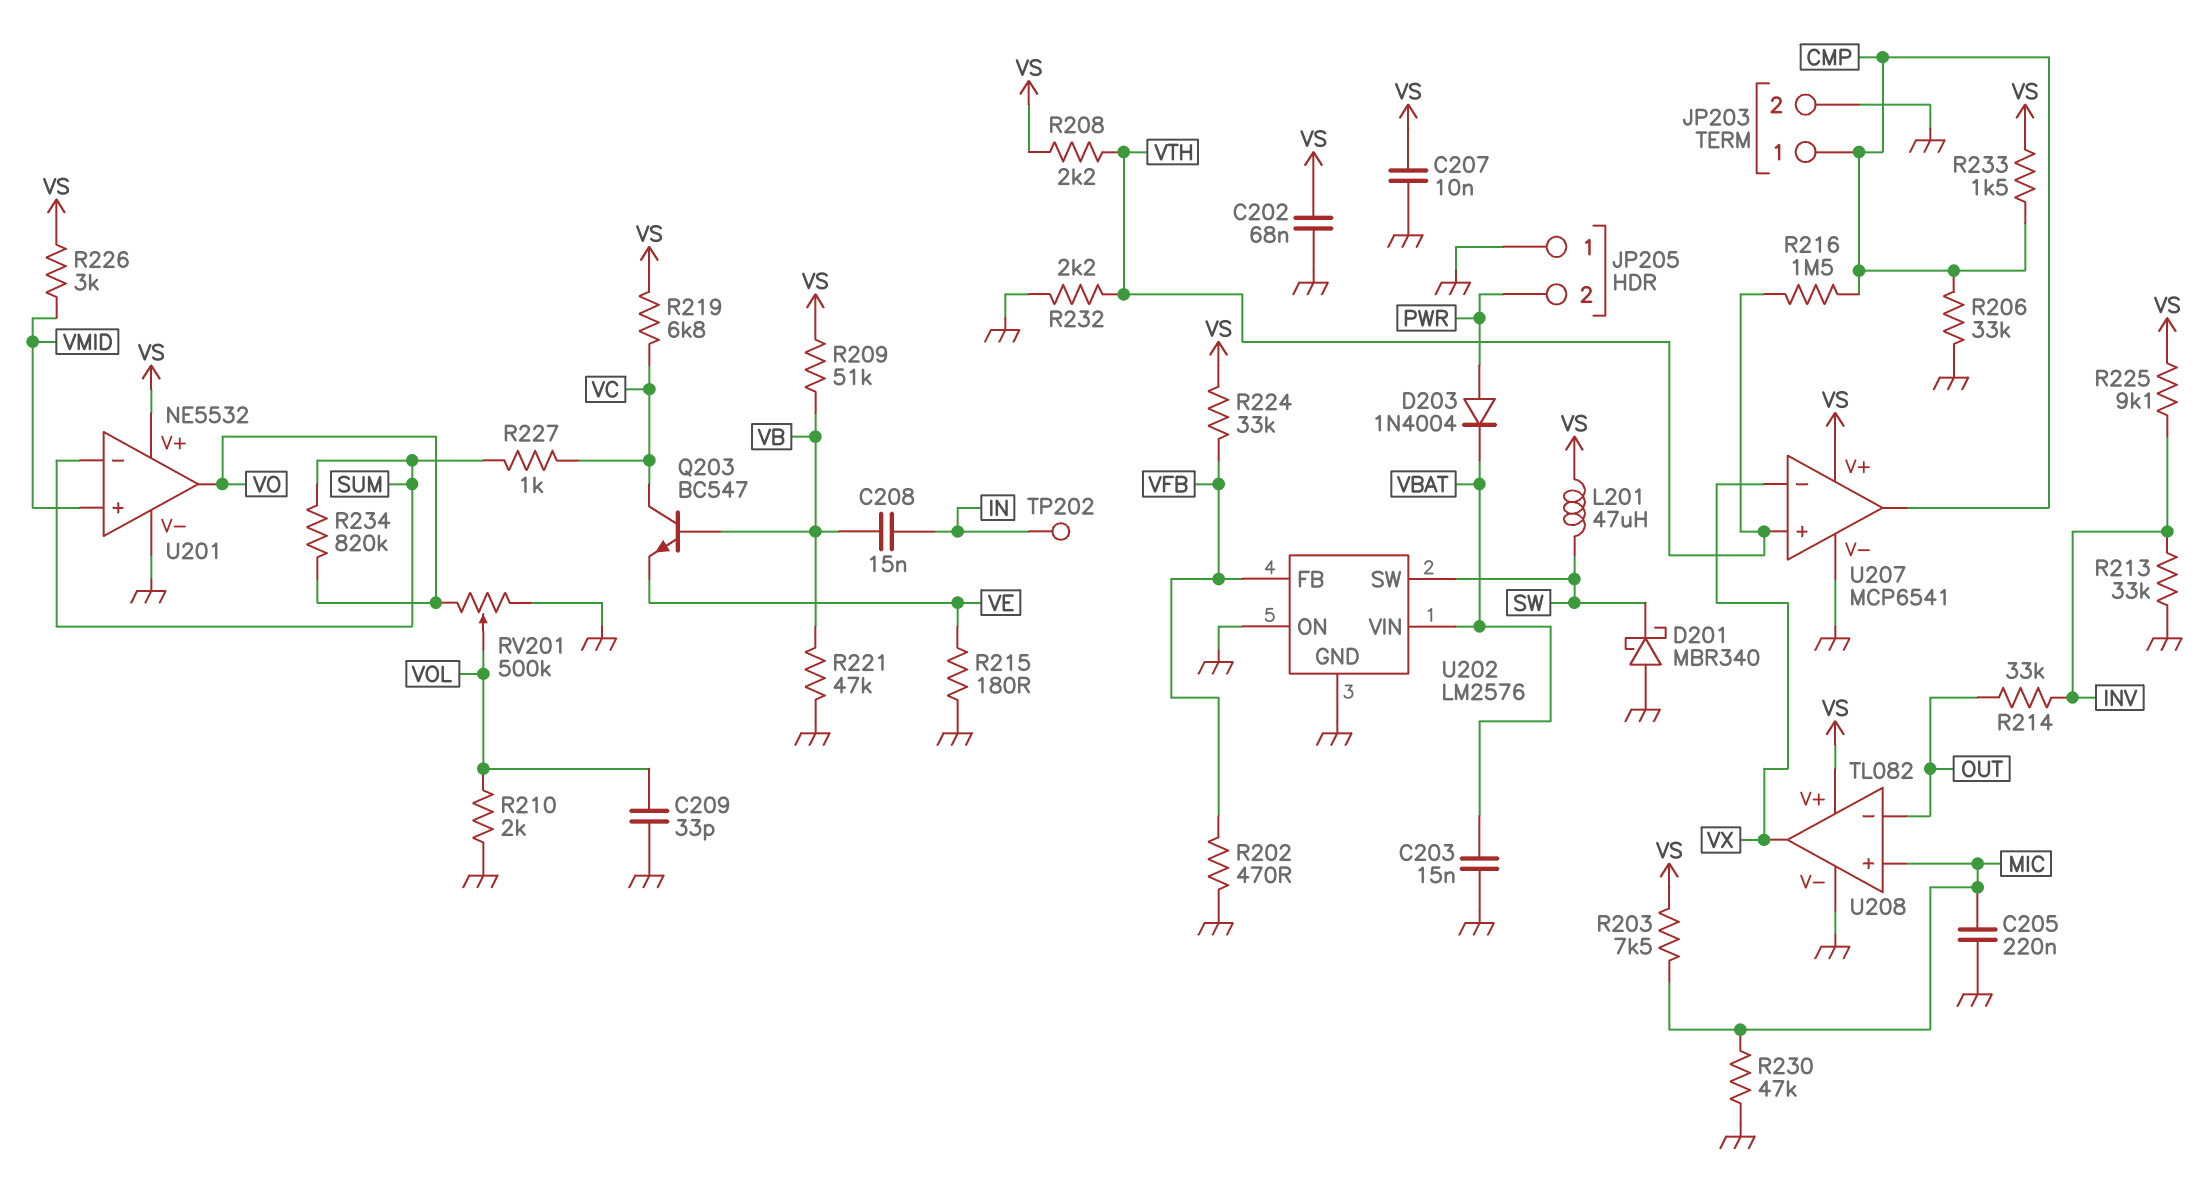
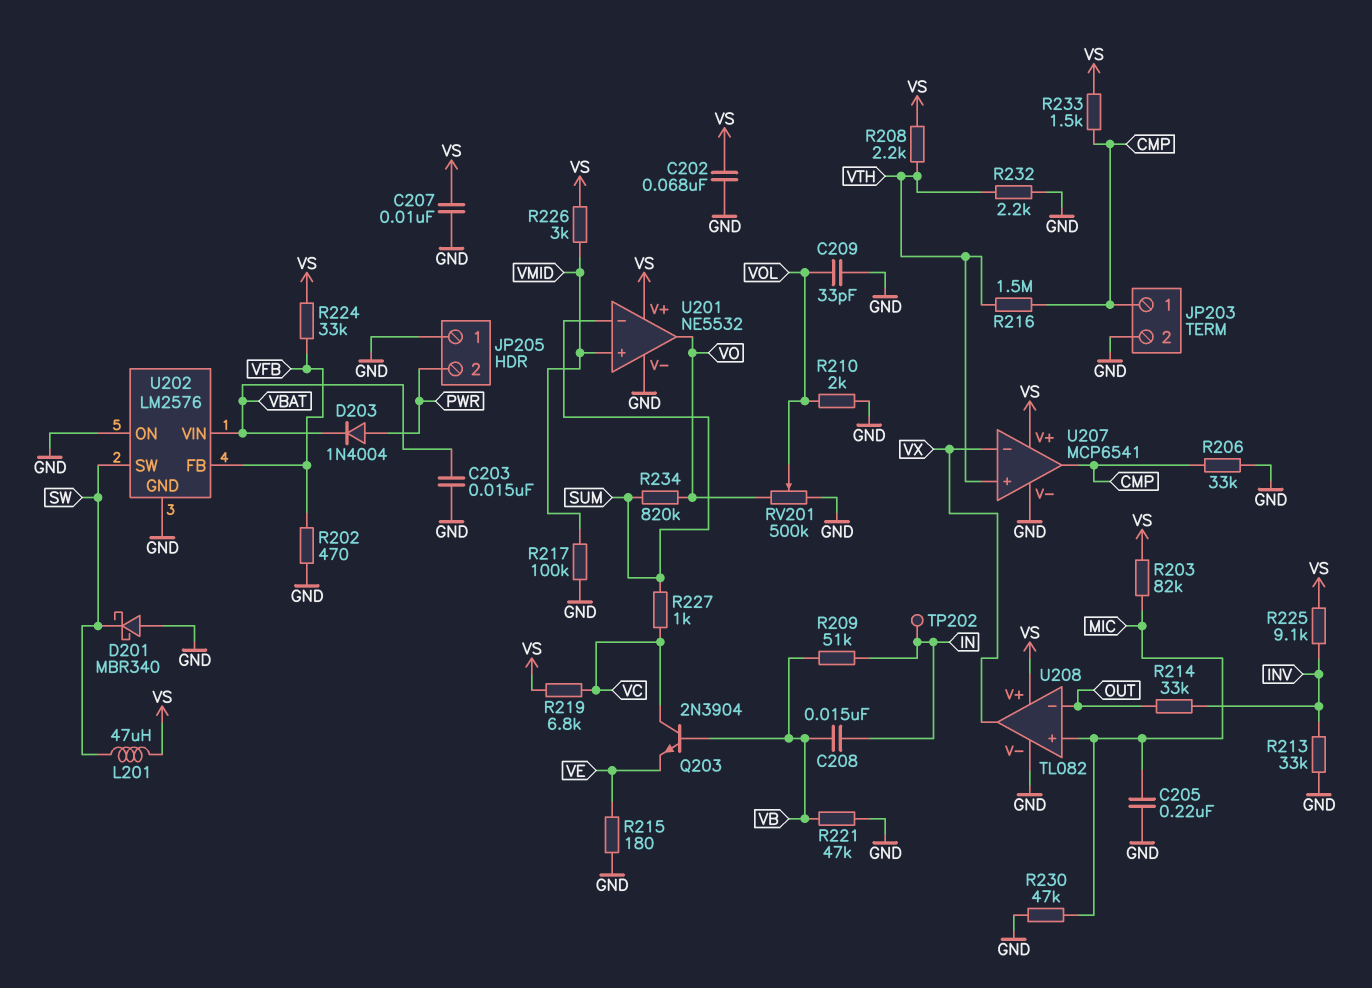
Q203: NPN BC547 (B VB, C VC, E VE) -> NPN 2N3904 (B VB, C VC, E VE)
R203: 7.5k (MIC, VS) -> 82k (MIC, VS)
R209: 51k (VB, VS) -> 51k (IN, VB)
R217: none -> 100k (GND, VMID)

